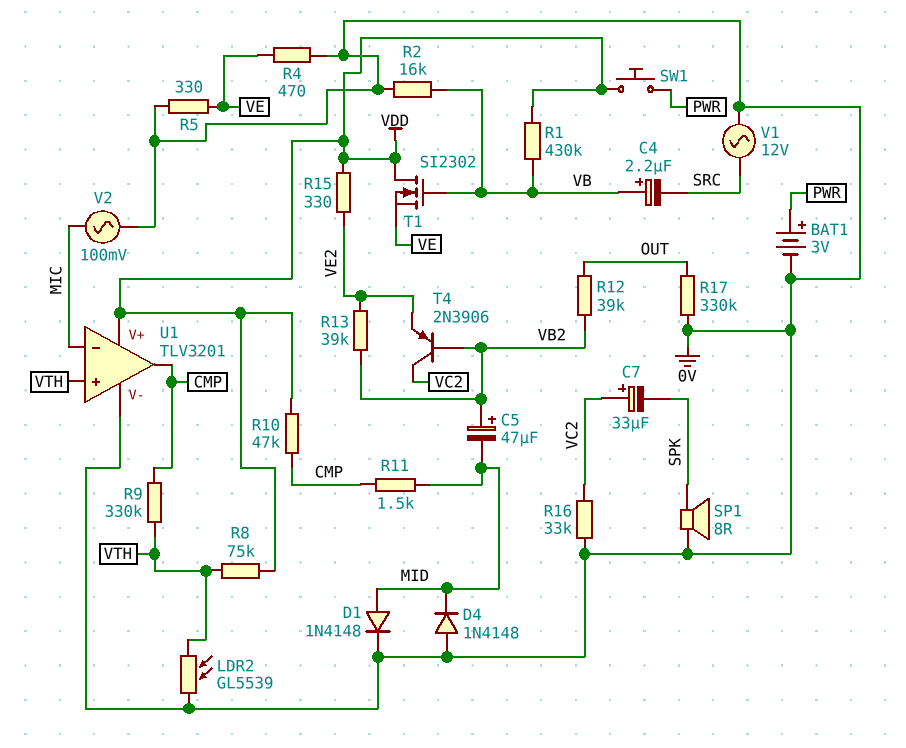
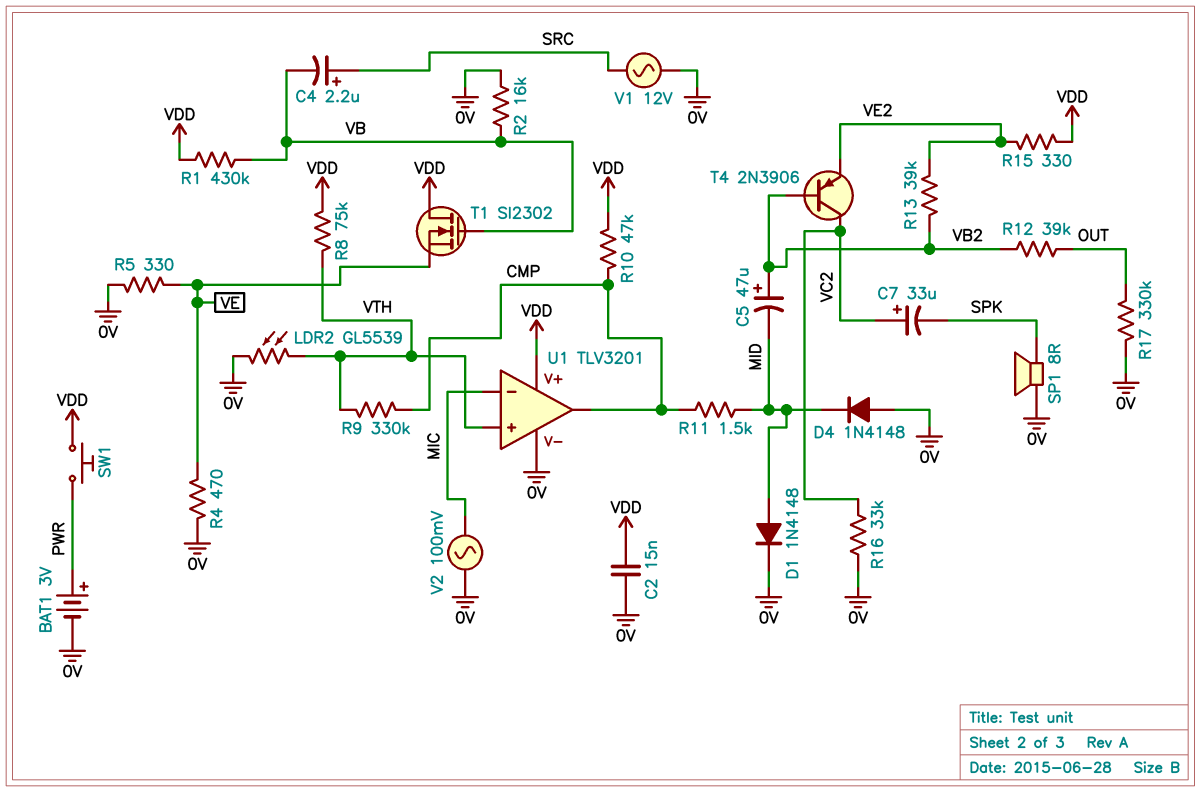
C2: none -> 15nF (0V, VDD)
C4: 2.2uF (plus VB, minus SRC) -> 2.2uF (plus SRC, minus VB)

